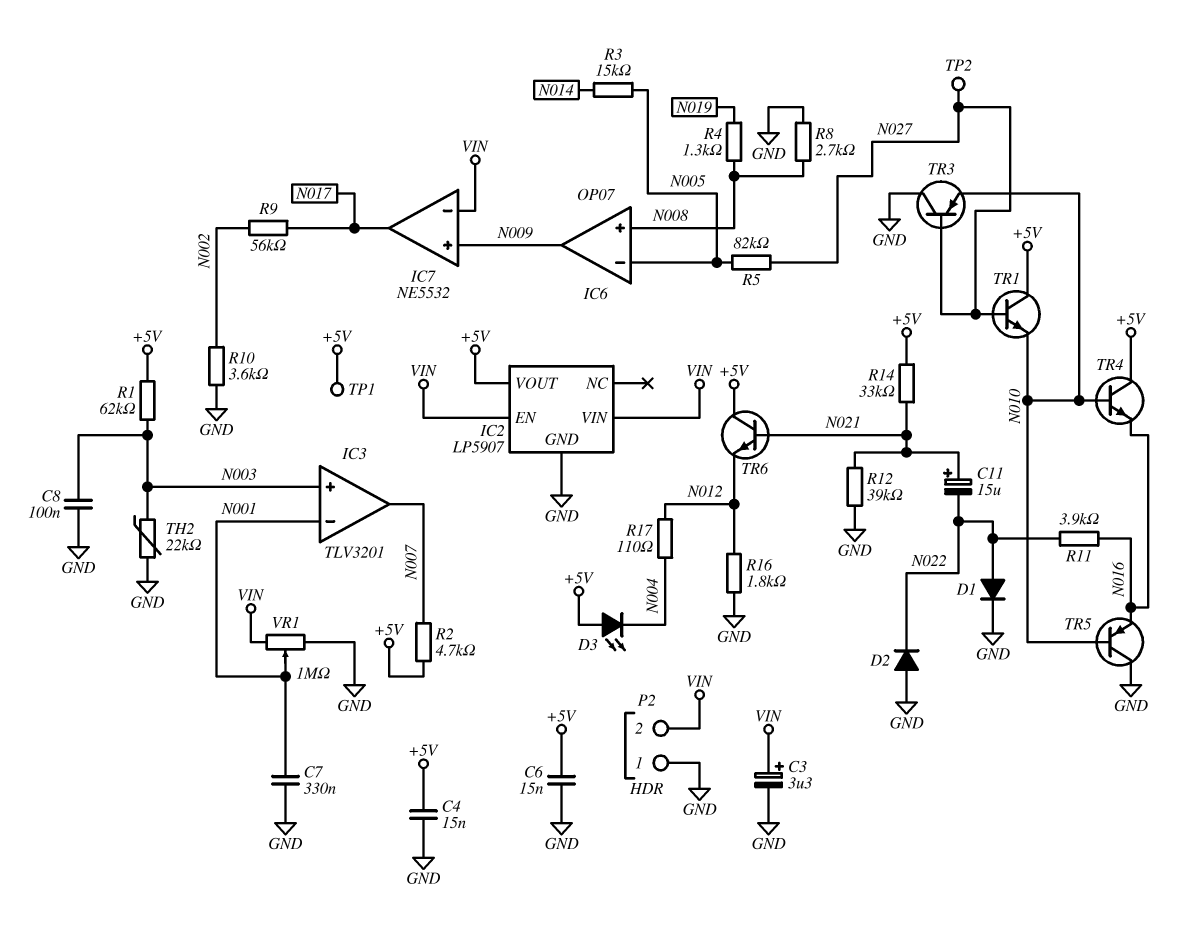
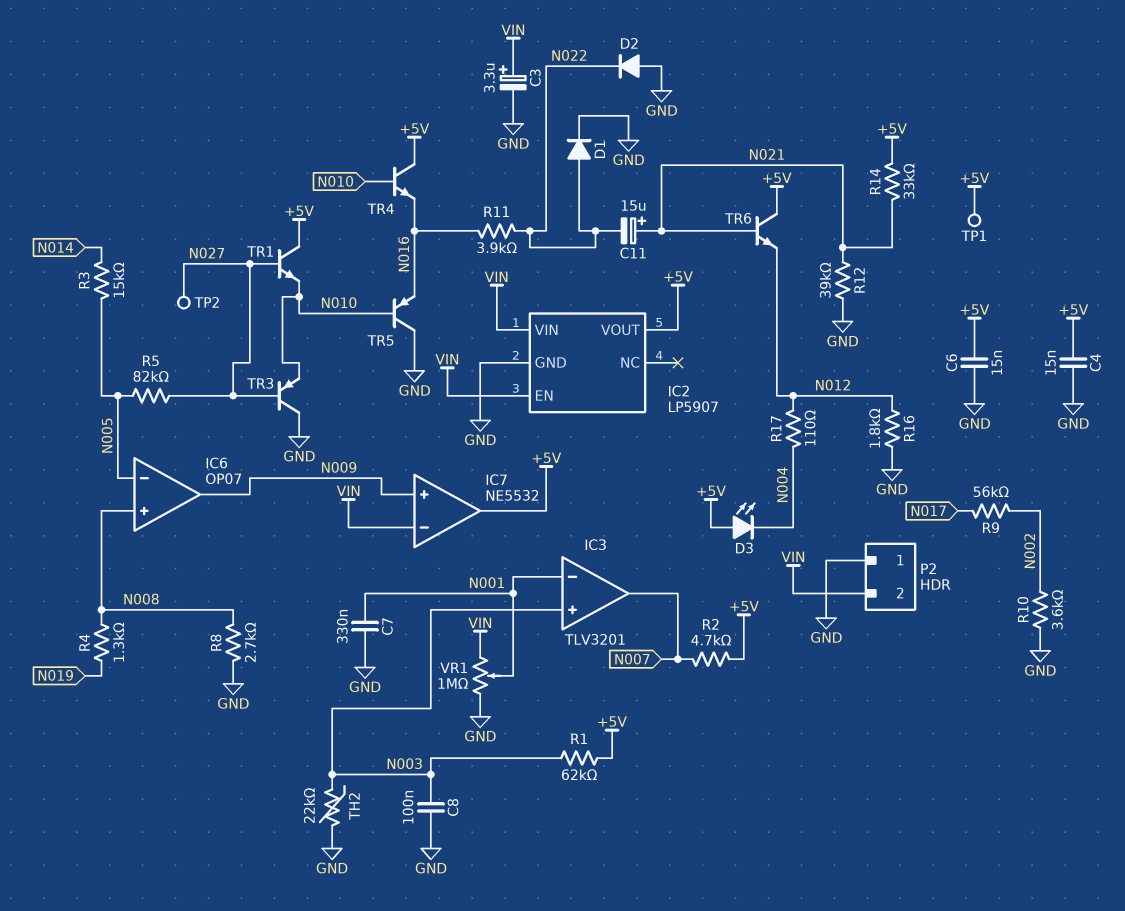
IC7 pin out: N017 -> +5V

